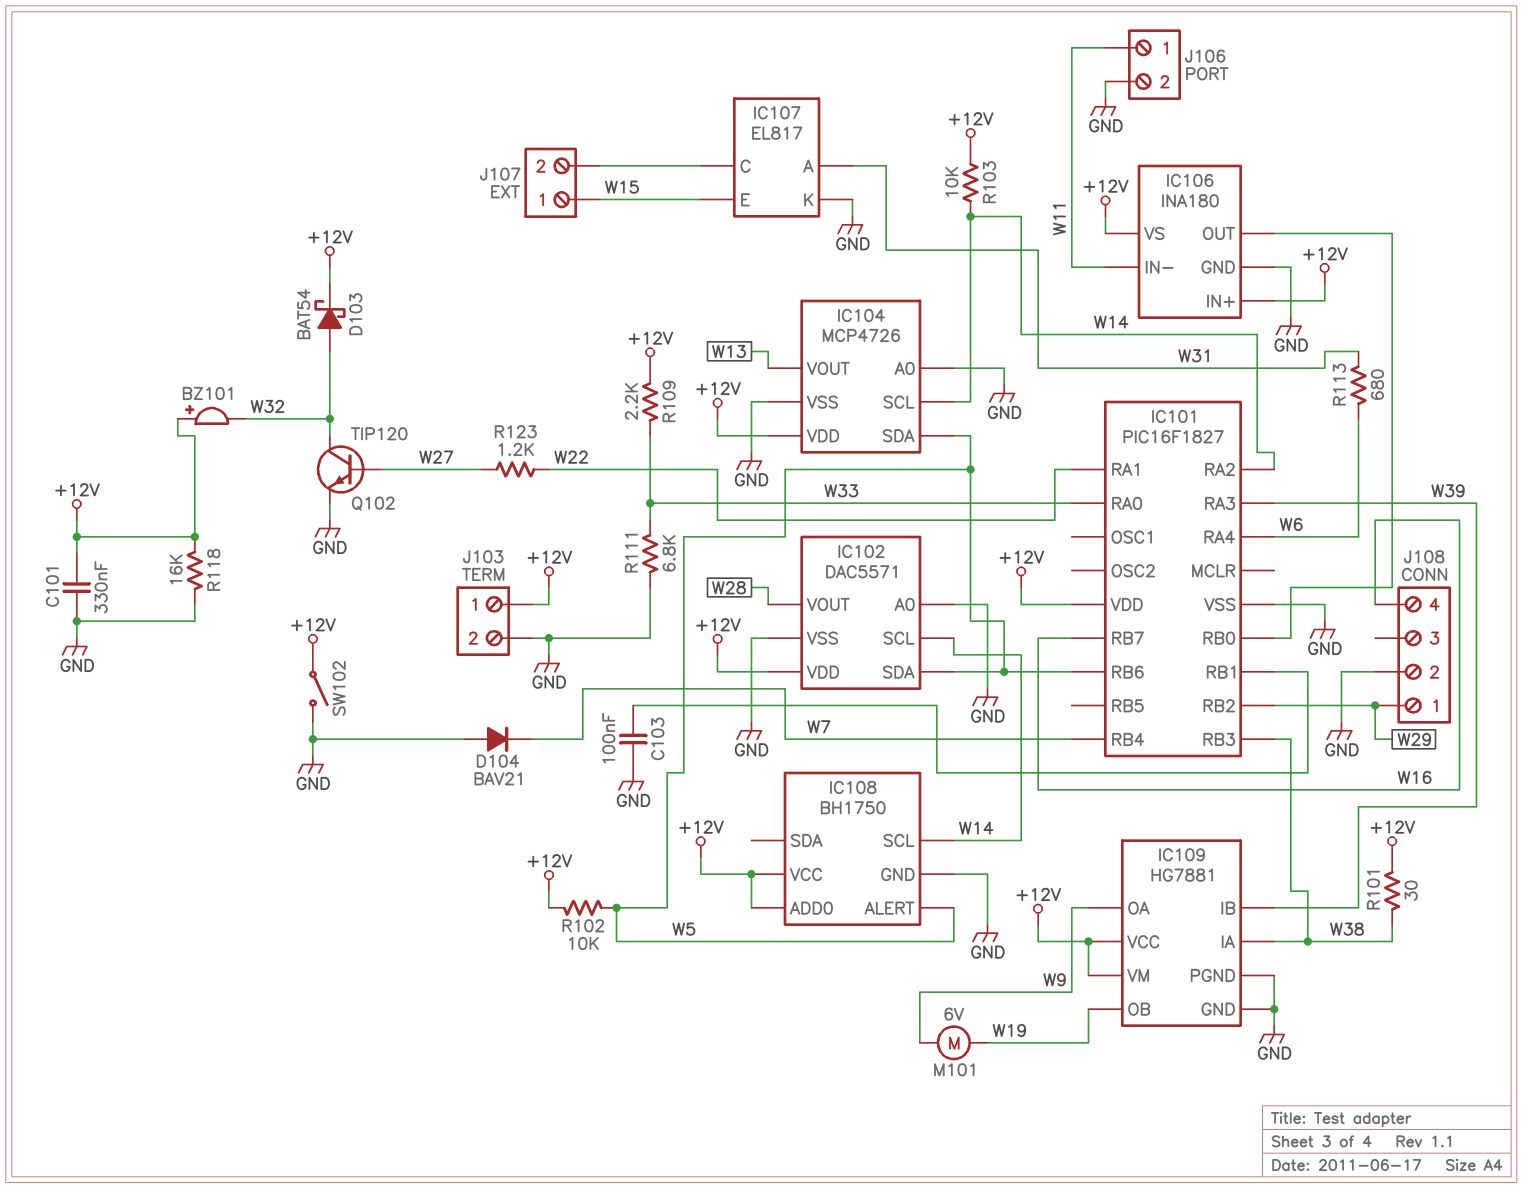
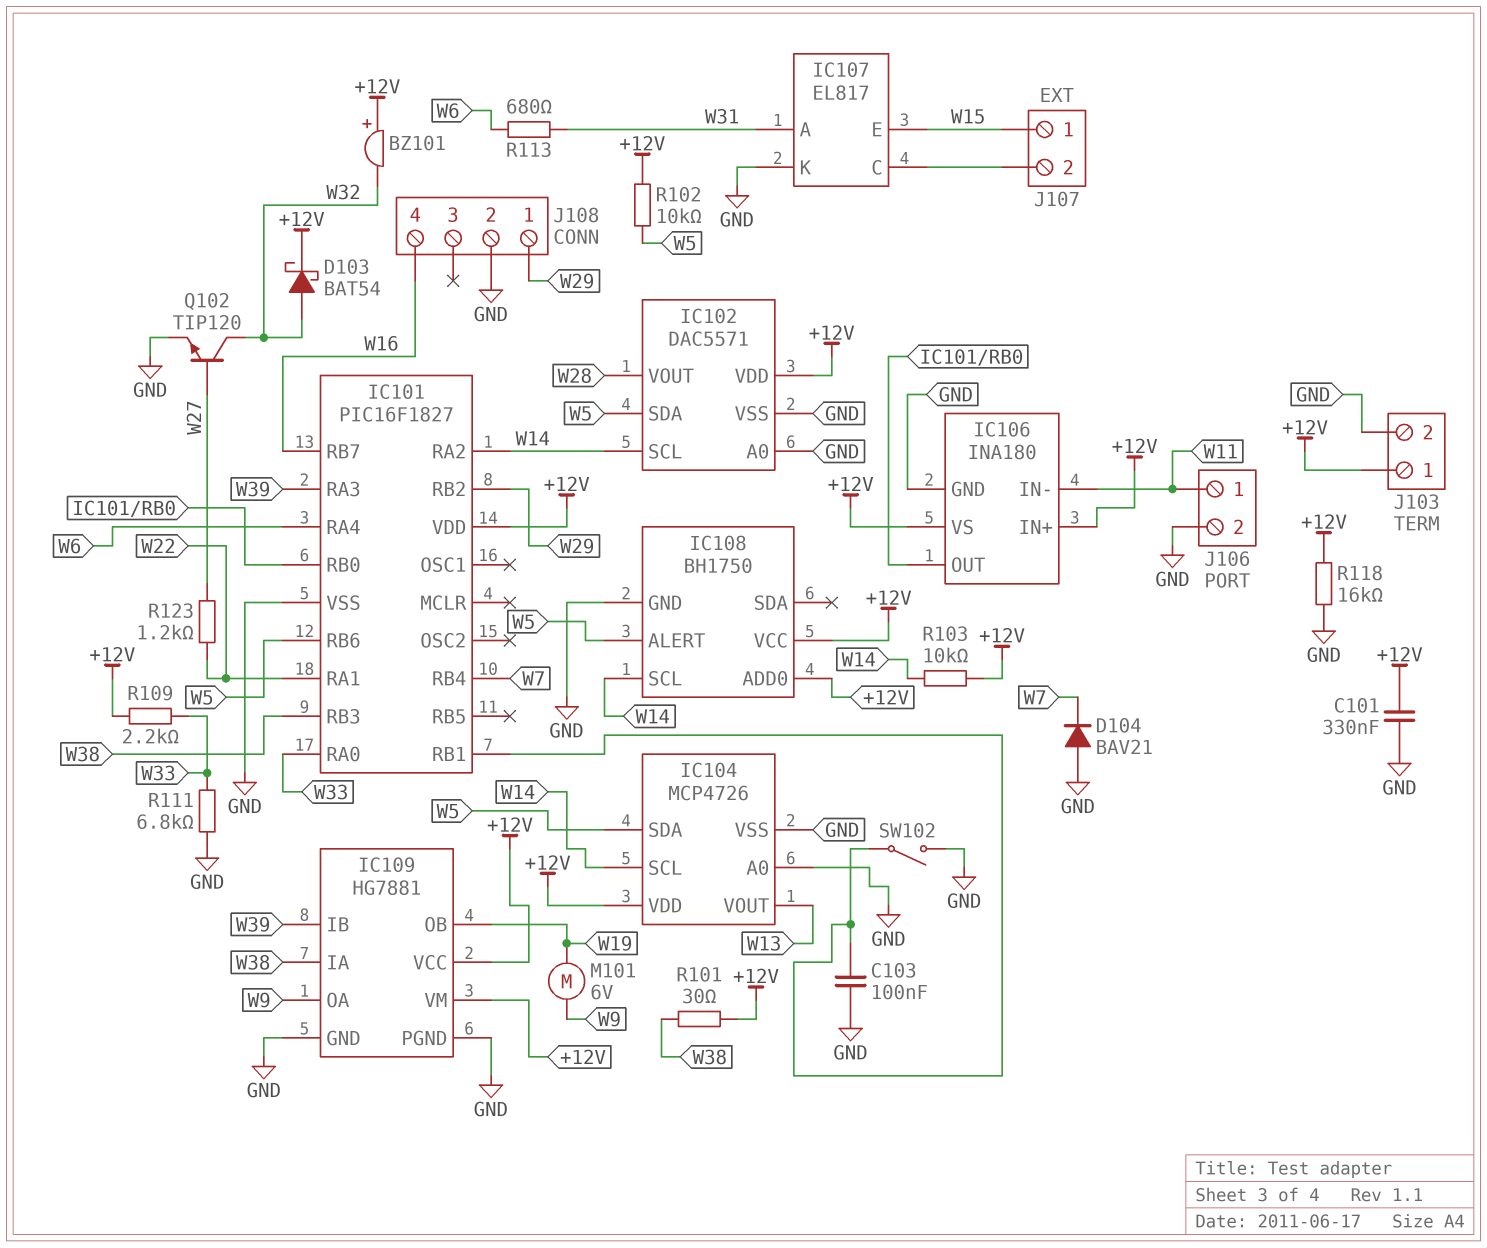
SW102: switch (+12V, GND) -> switch (GND, IC101/RB1)

